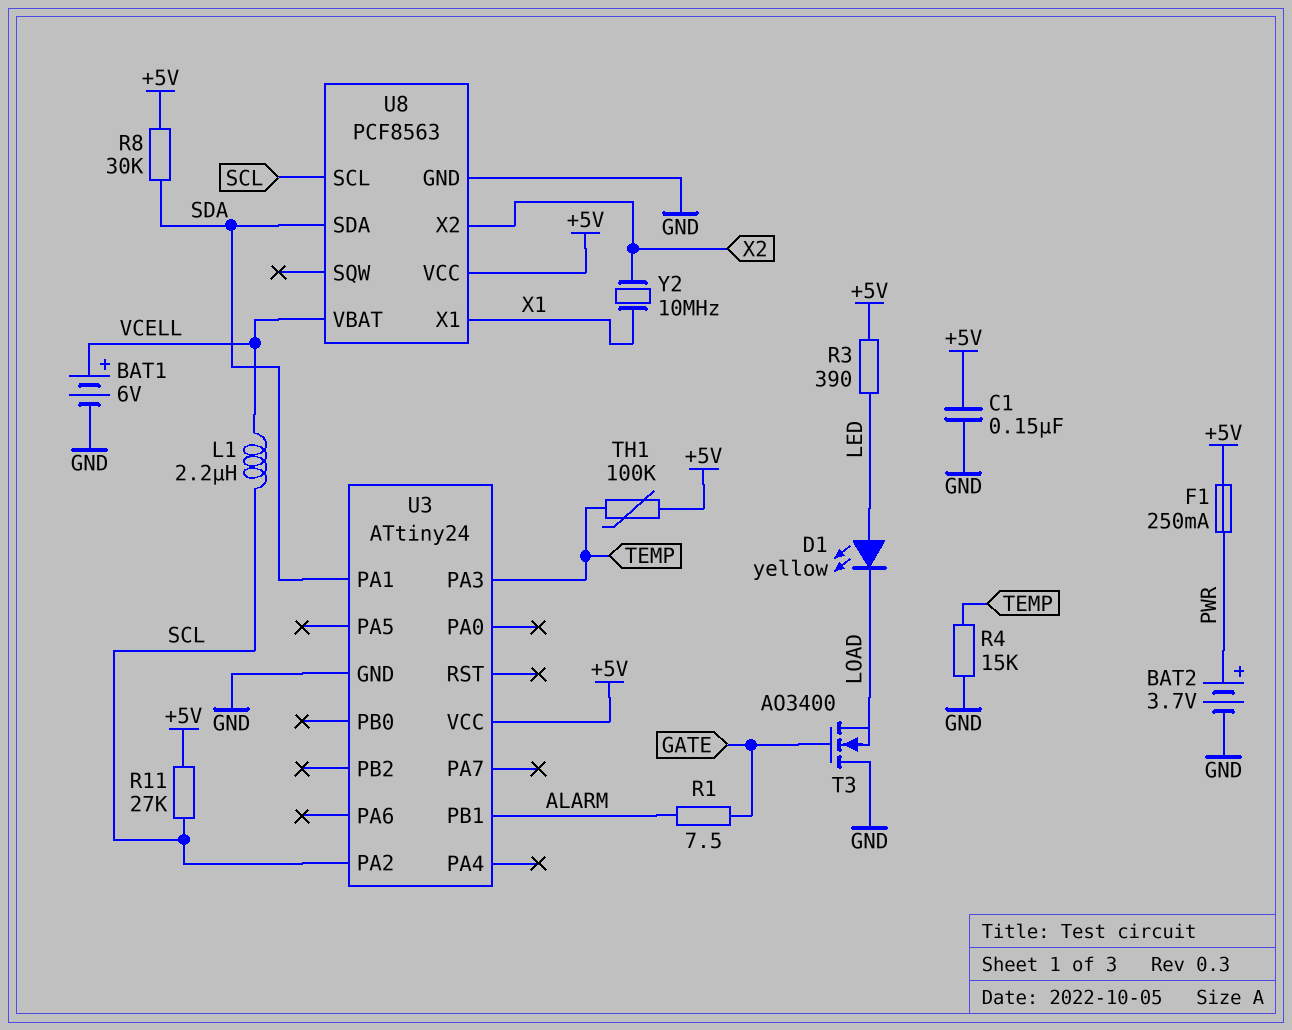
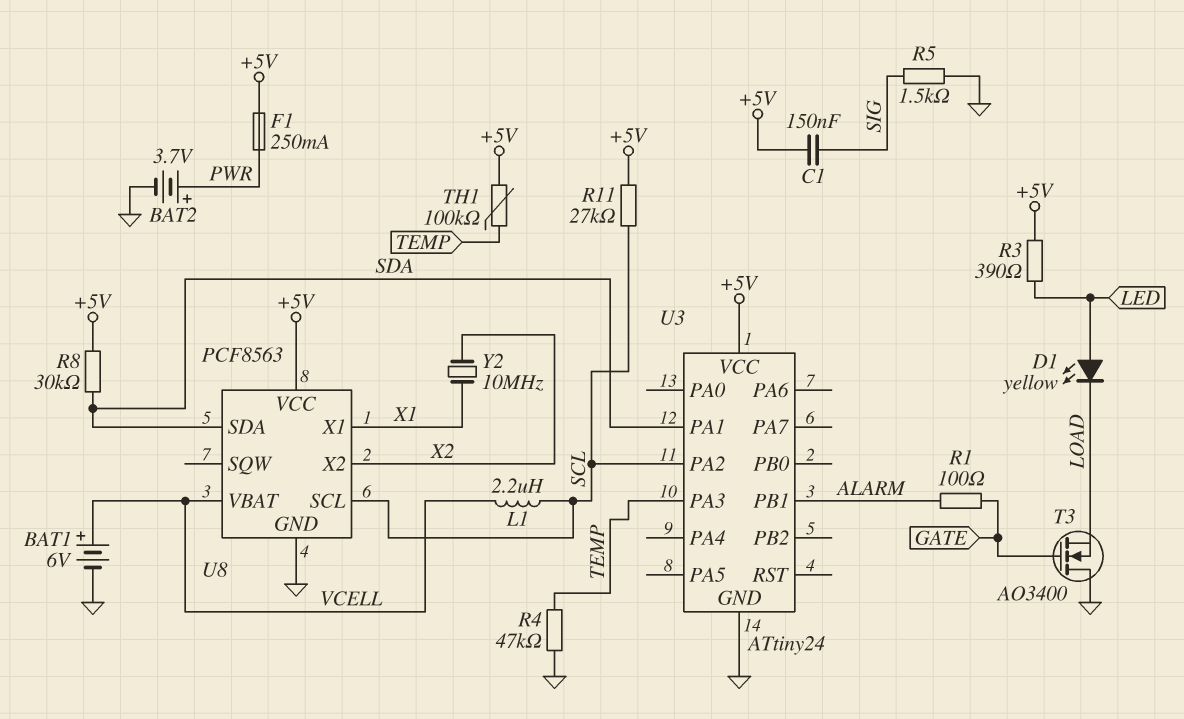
C1: 150nF (+5V, GND) -> 150nF (+5V, SIG)
R1: 7.5 (ALARM, GATE) -> 100 (ALARM, GATE)
R4: 15k (GND, TEMP) -> 47k (GND, TEMP)
R5: none -> 1.5k (GND, SIG)

